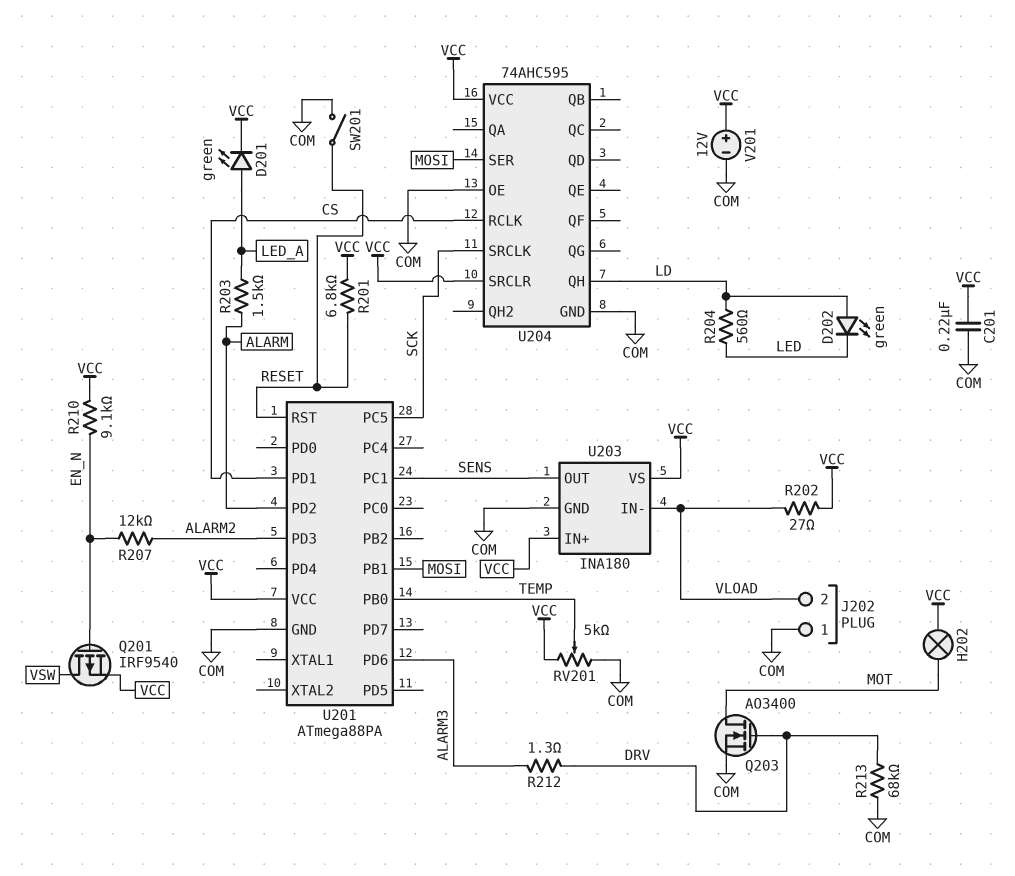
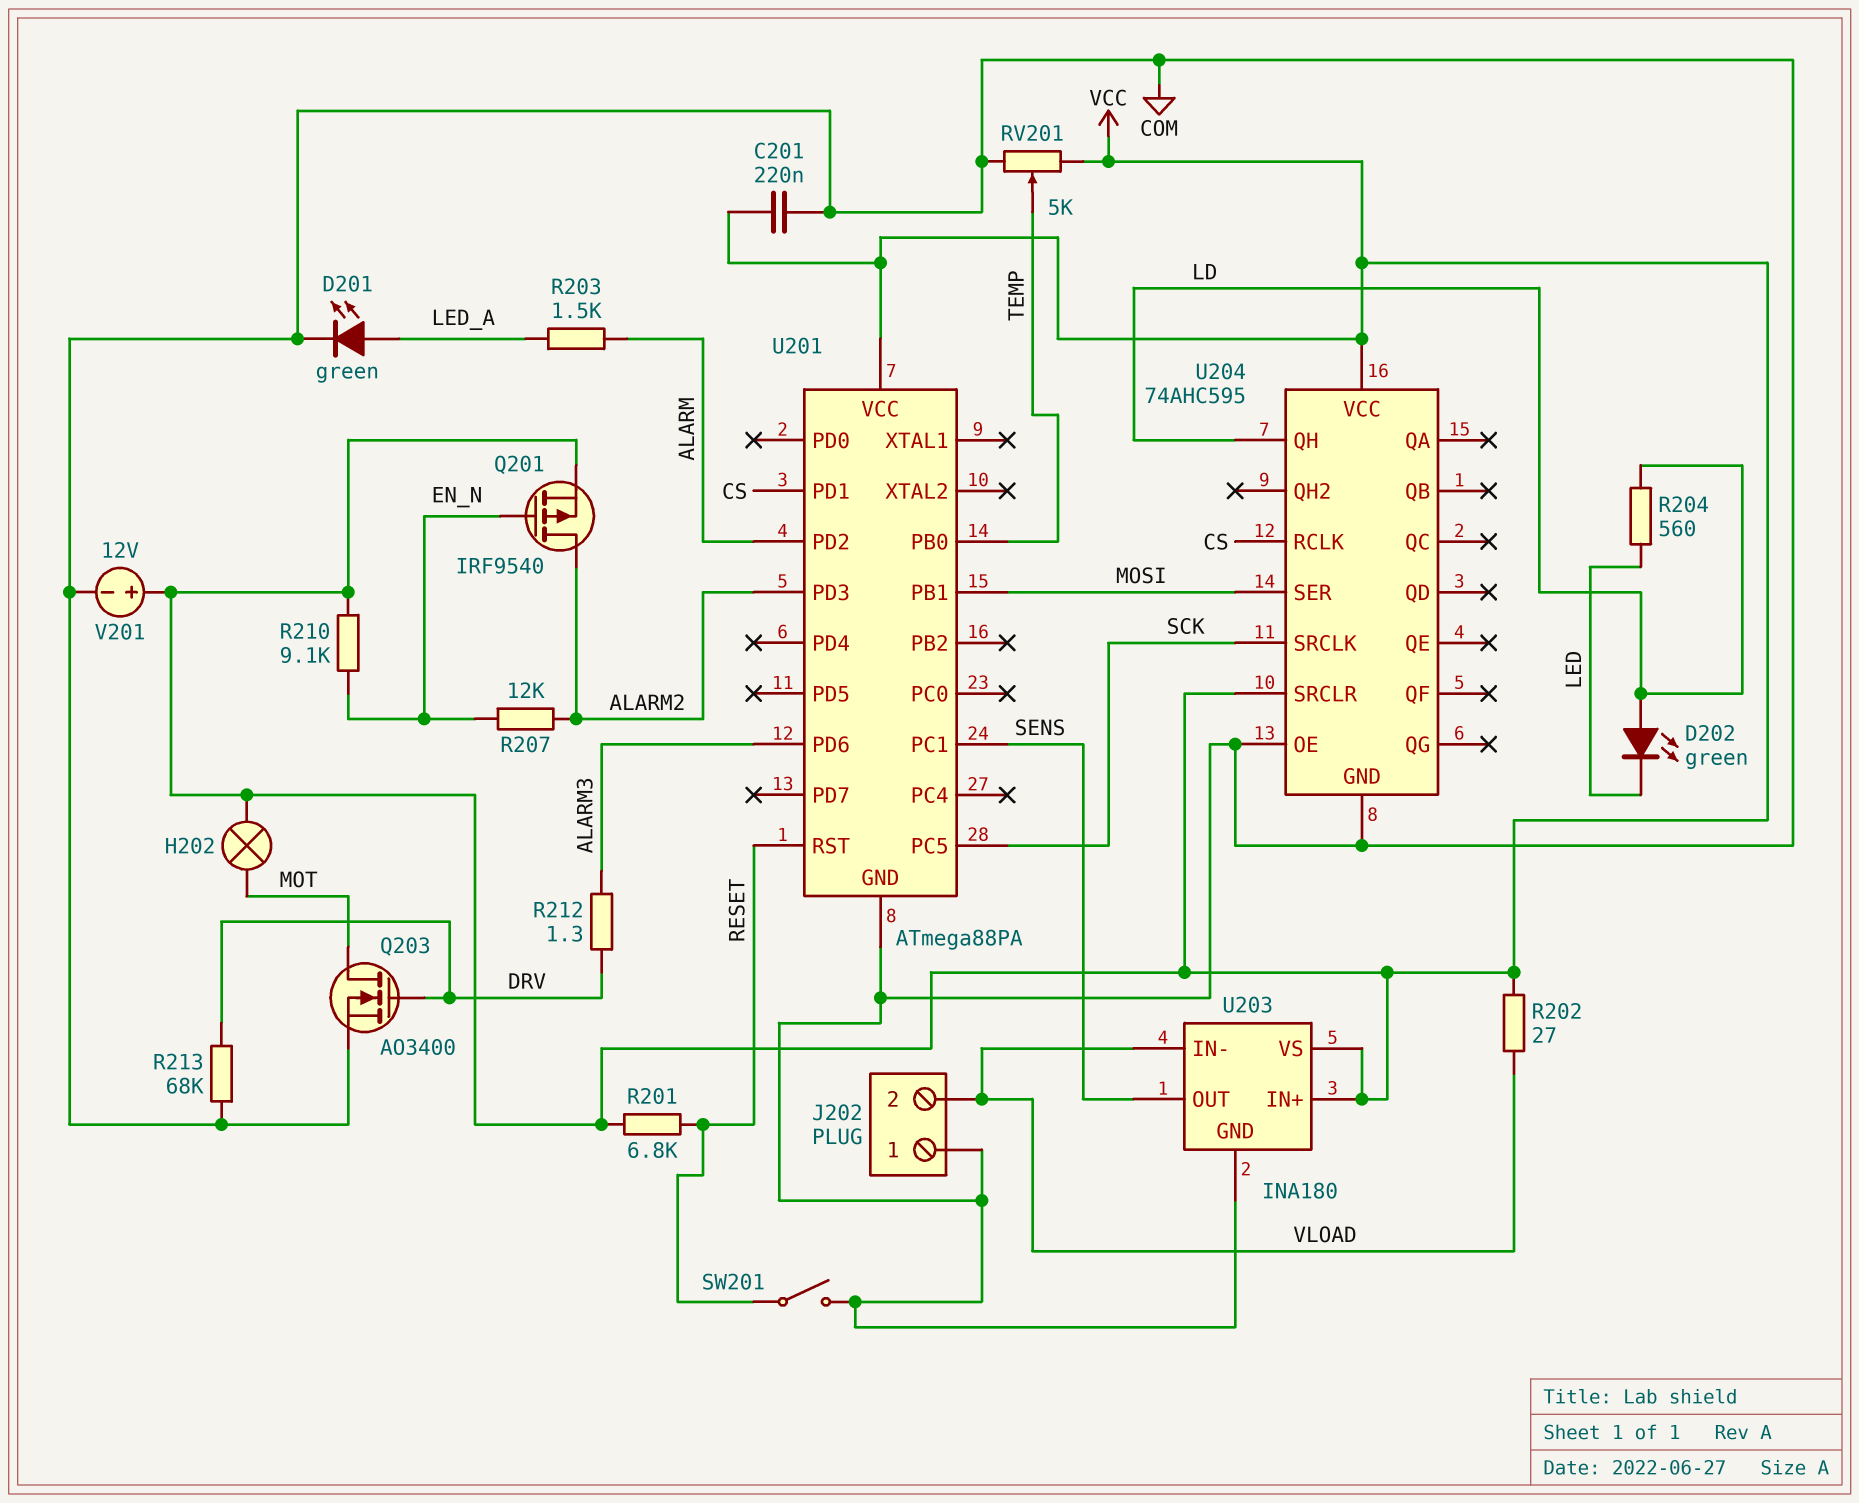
D201: LED green (A LED_A, K VCC) -> LED green (A LED_A, K COM)
Q201: PMOS IRF9540 (G EN_N, D VSW, S VCC) -> PMOS IRF9540 (G EN_N, D ALARM2, S VCC)

